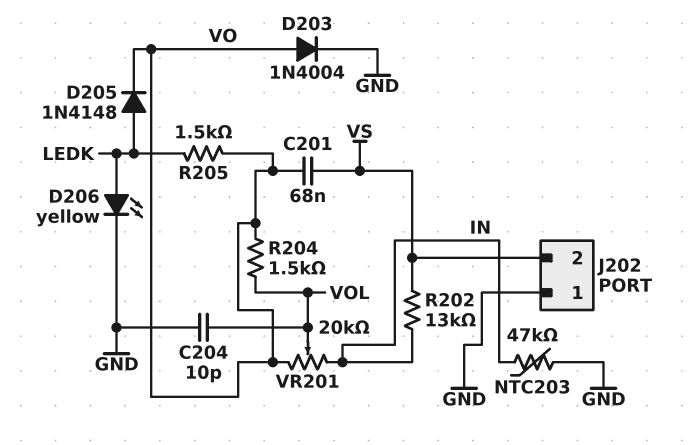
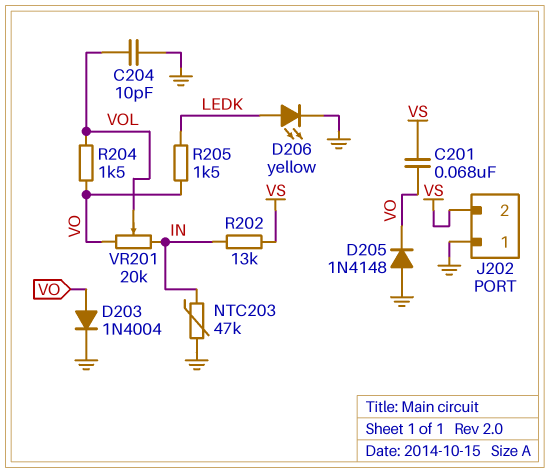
D205: diode 1N4148 (A LEDK, K VO) -> diode 1N4148 (A GND, K VO)

